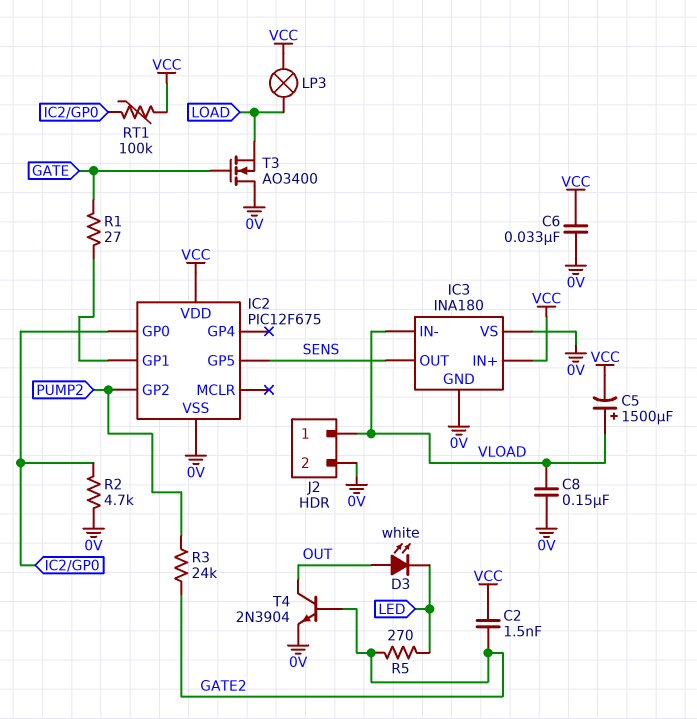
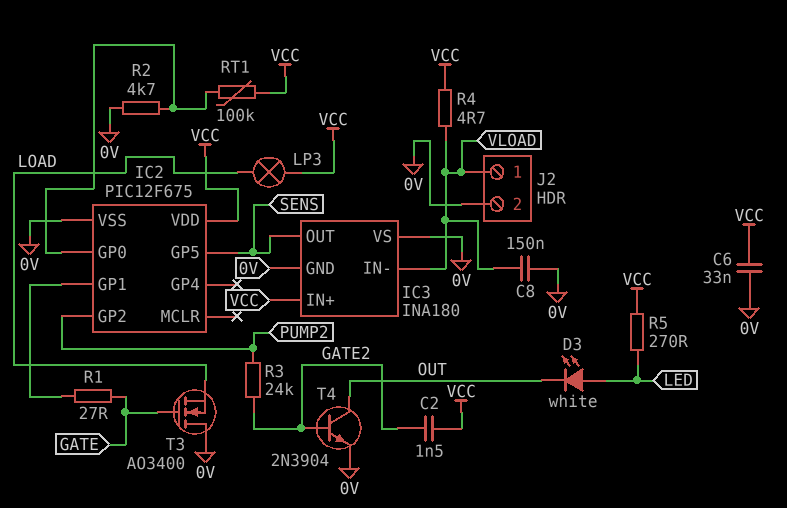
C5: 1500uF (plus VLOAD, minus VCC) -> none
D3: LED white (A OUT, K LED) -> LED white (A LED, K OUT)
R4: none -> 4.7 (VCC, VLOAD)
R5: 270 (GATE2, LED) -> 270 (LED, VCC)

